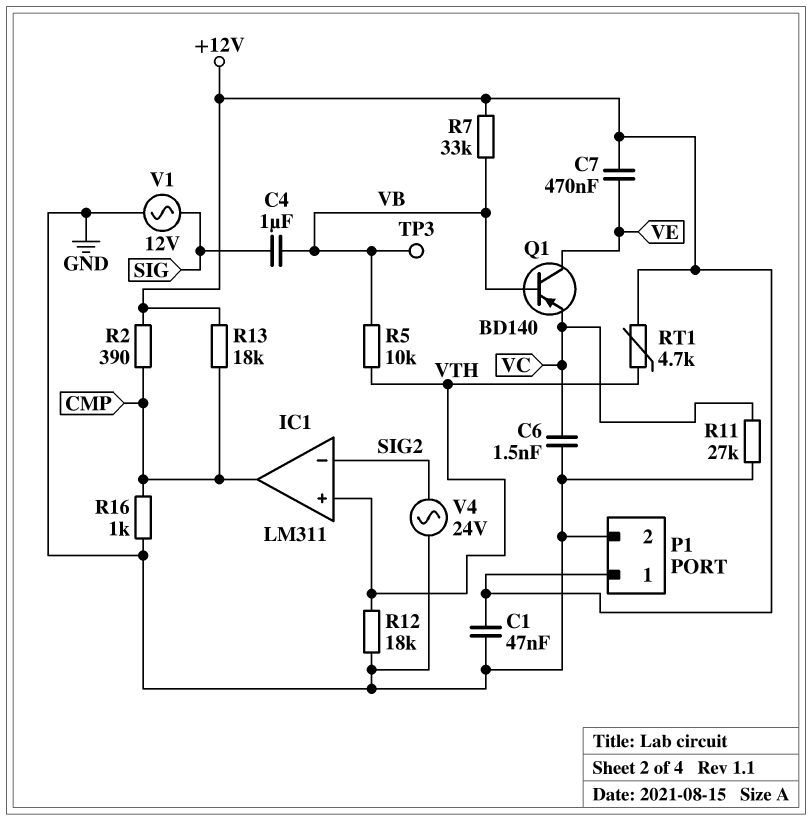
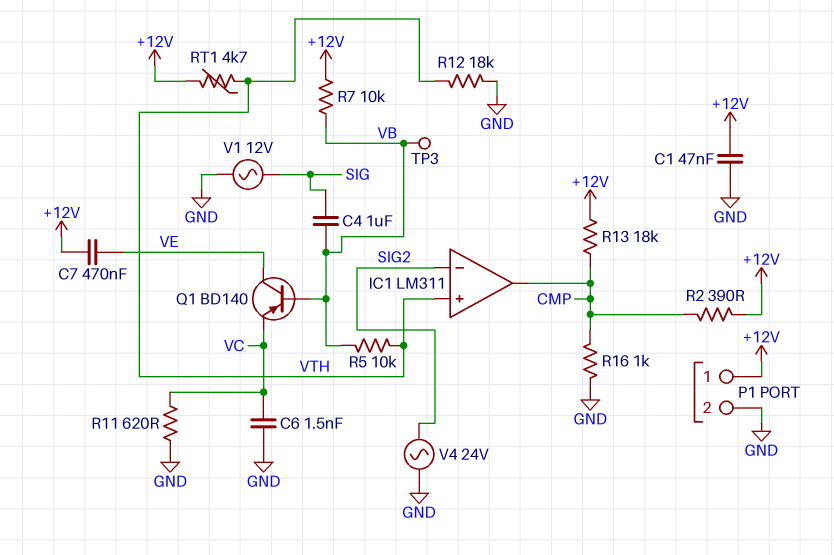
R7: 33k (+12V, VB) -> 10k (+12V, VB)
R11: 27k (GND, VC) -> 620 (GND, VC)

